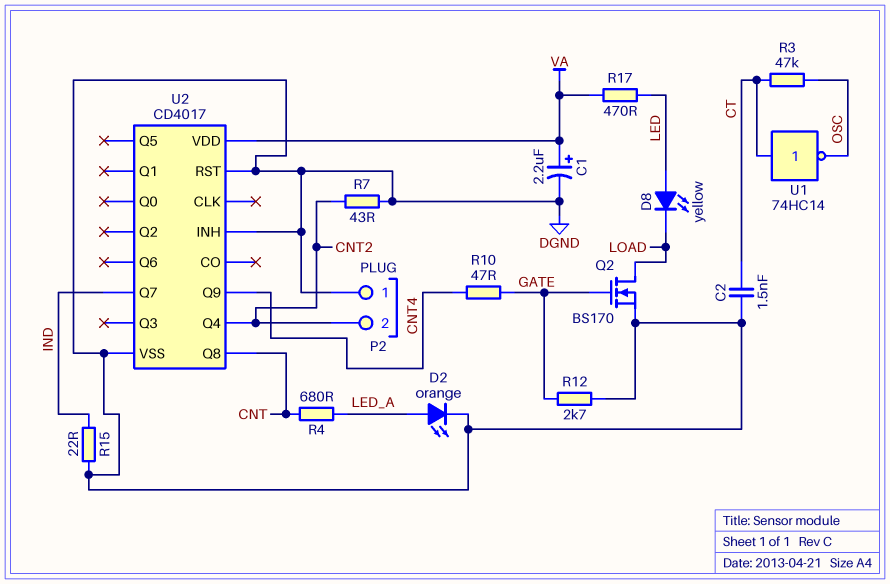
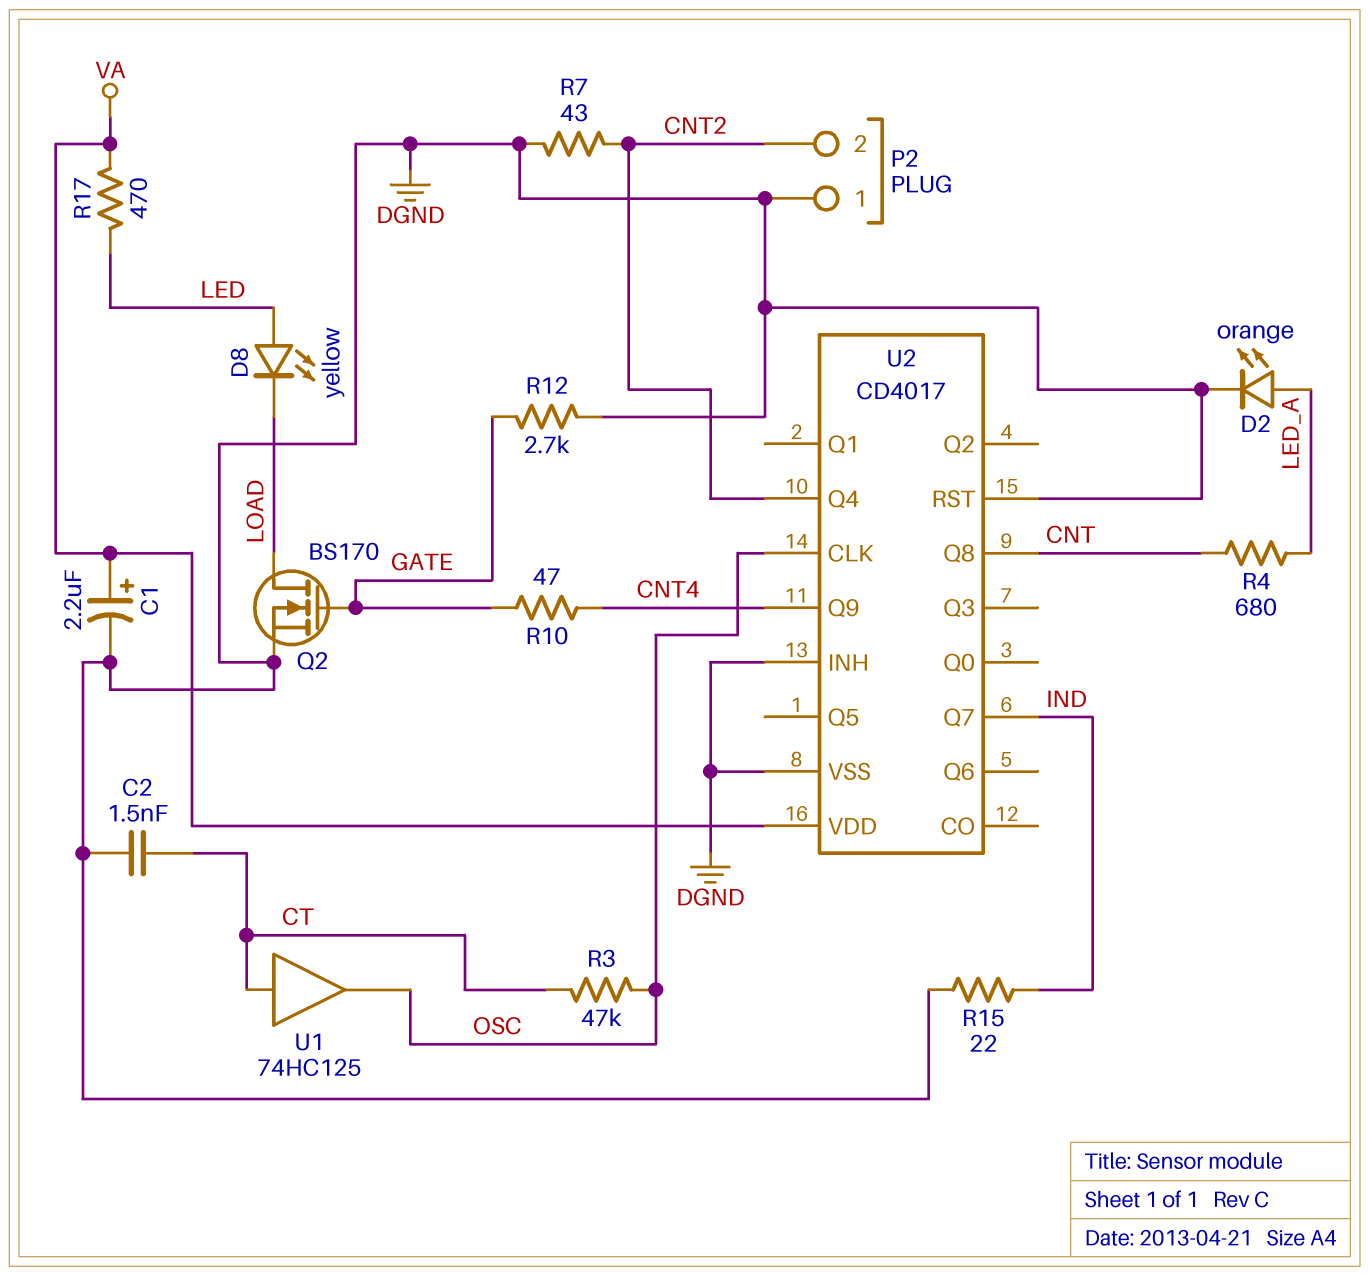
U1: NOT 74HC14 (in CT, out OSC) -> buffer 74HC125 (in CT, out OSC)
U2 pin CLK: none -> OSC

